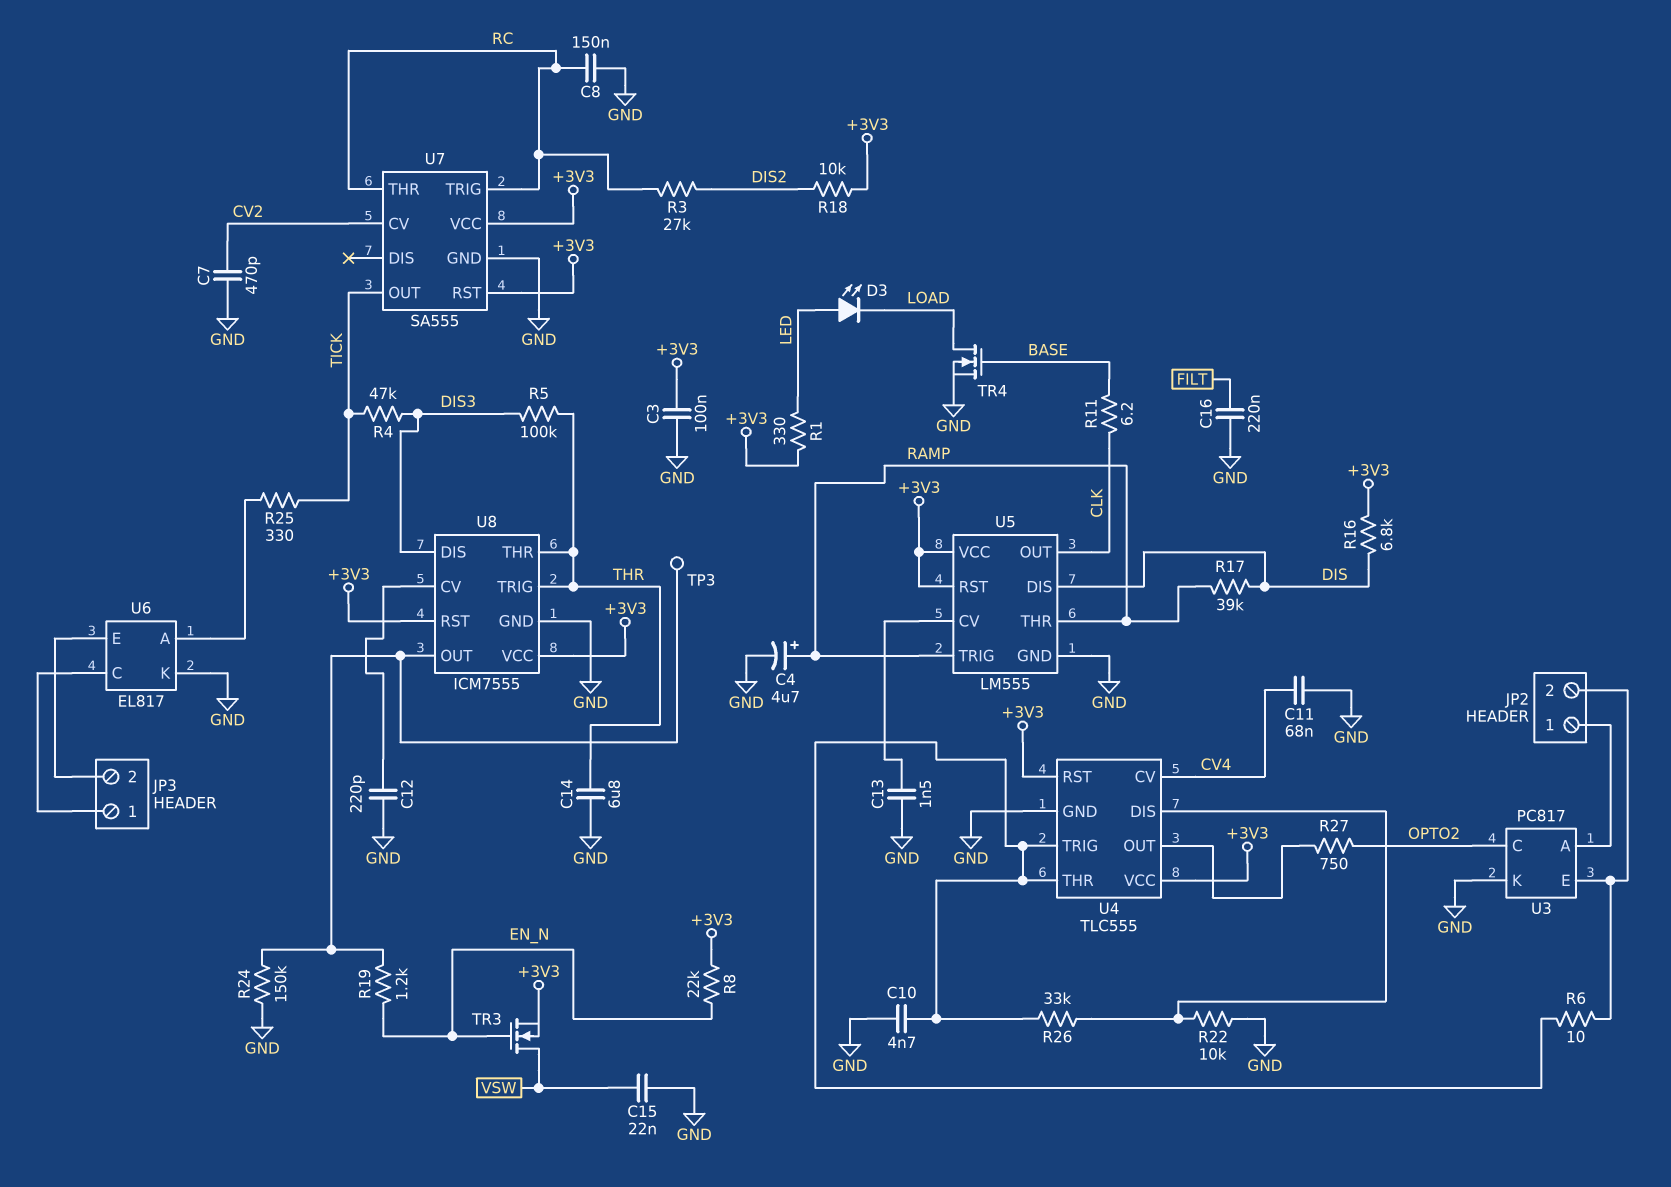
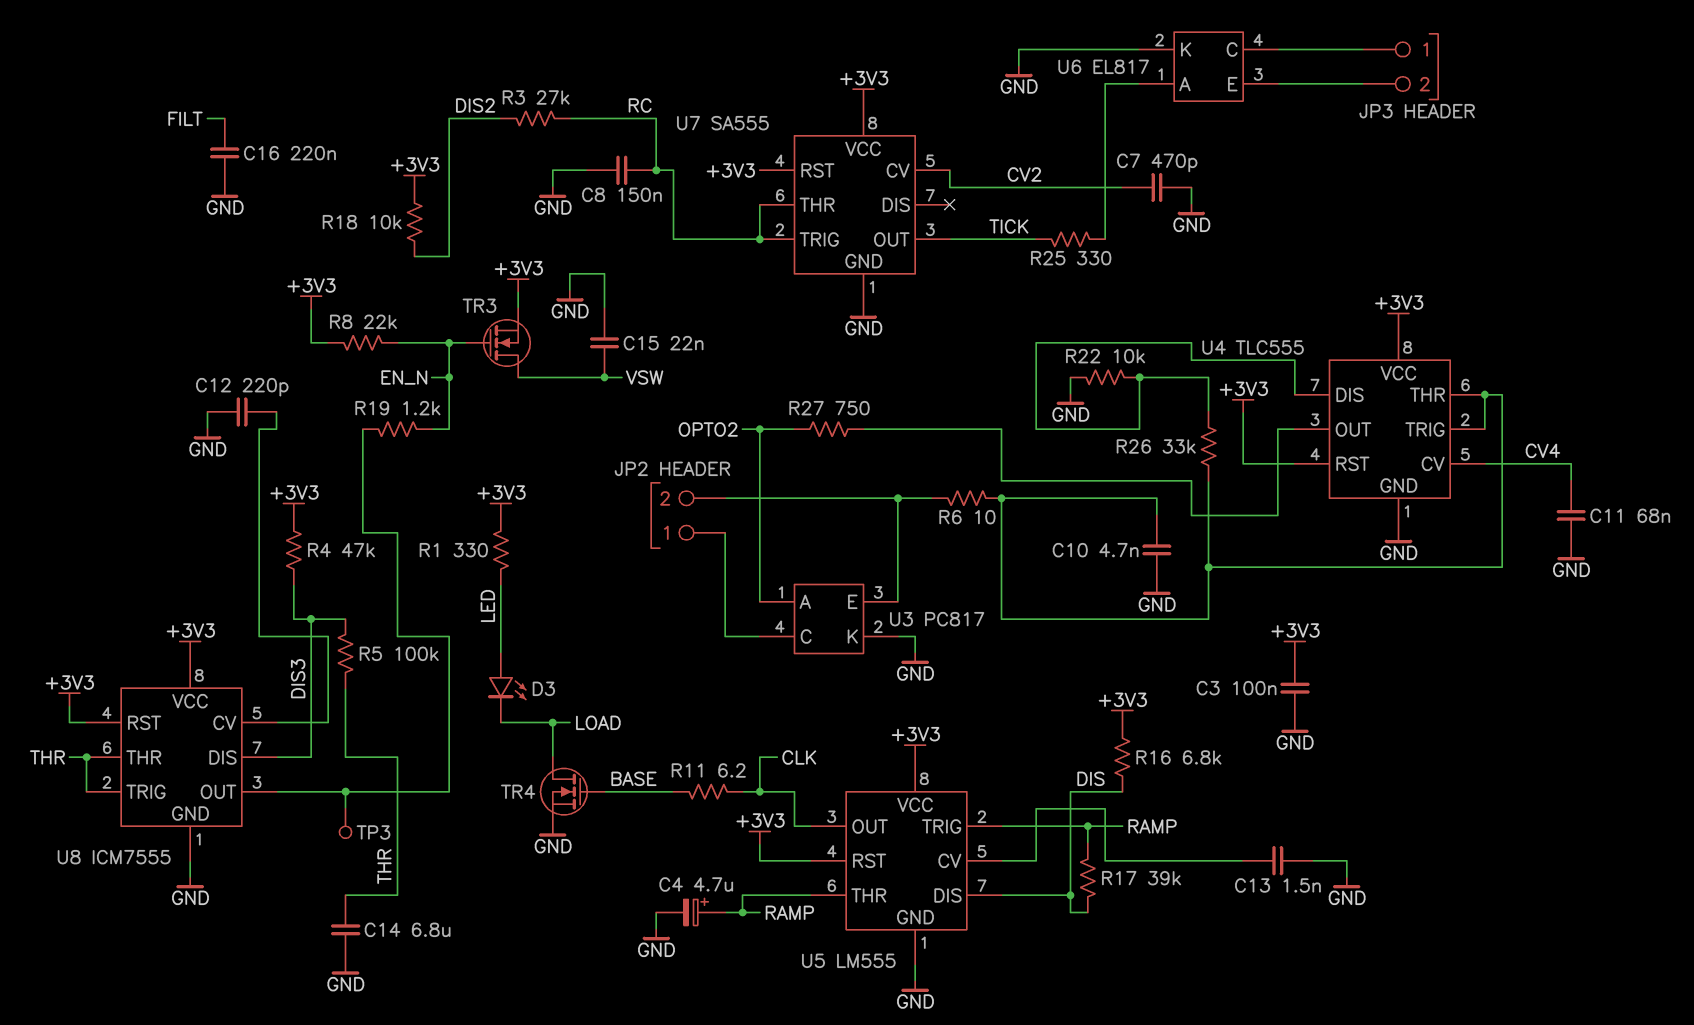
R4: 47k (DIS3, TICK) -> 47k (+3V3, DIS3)
R24: 150k (GND, U8/OUT) -> none
U3 pin A: JP2/1 -> OPTO2
U3 pin C: OPTO2 -> JP2/1

